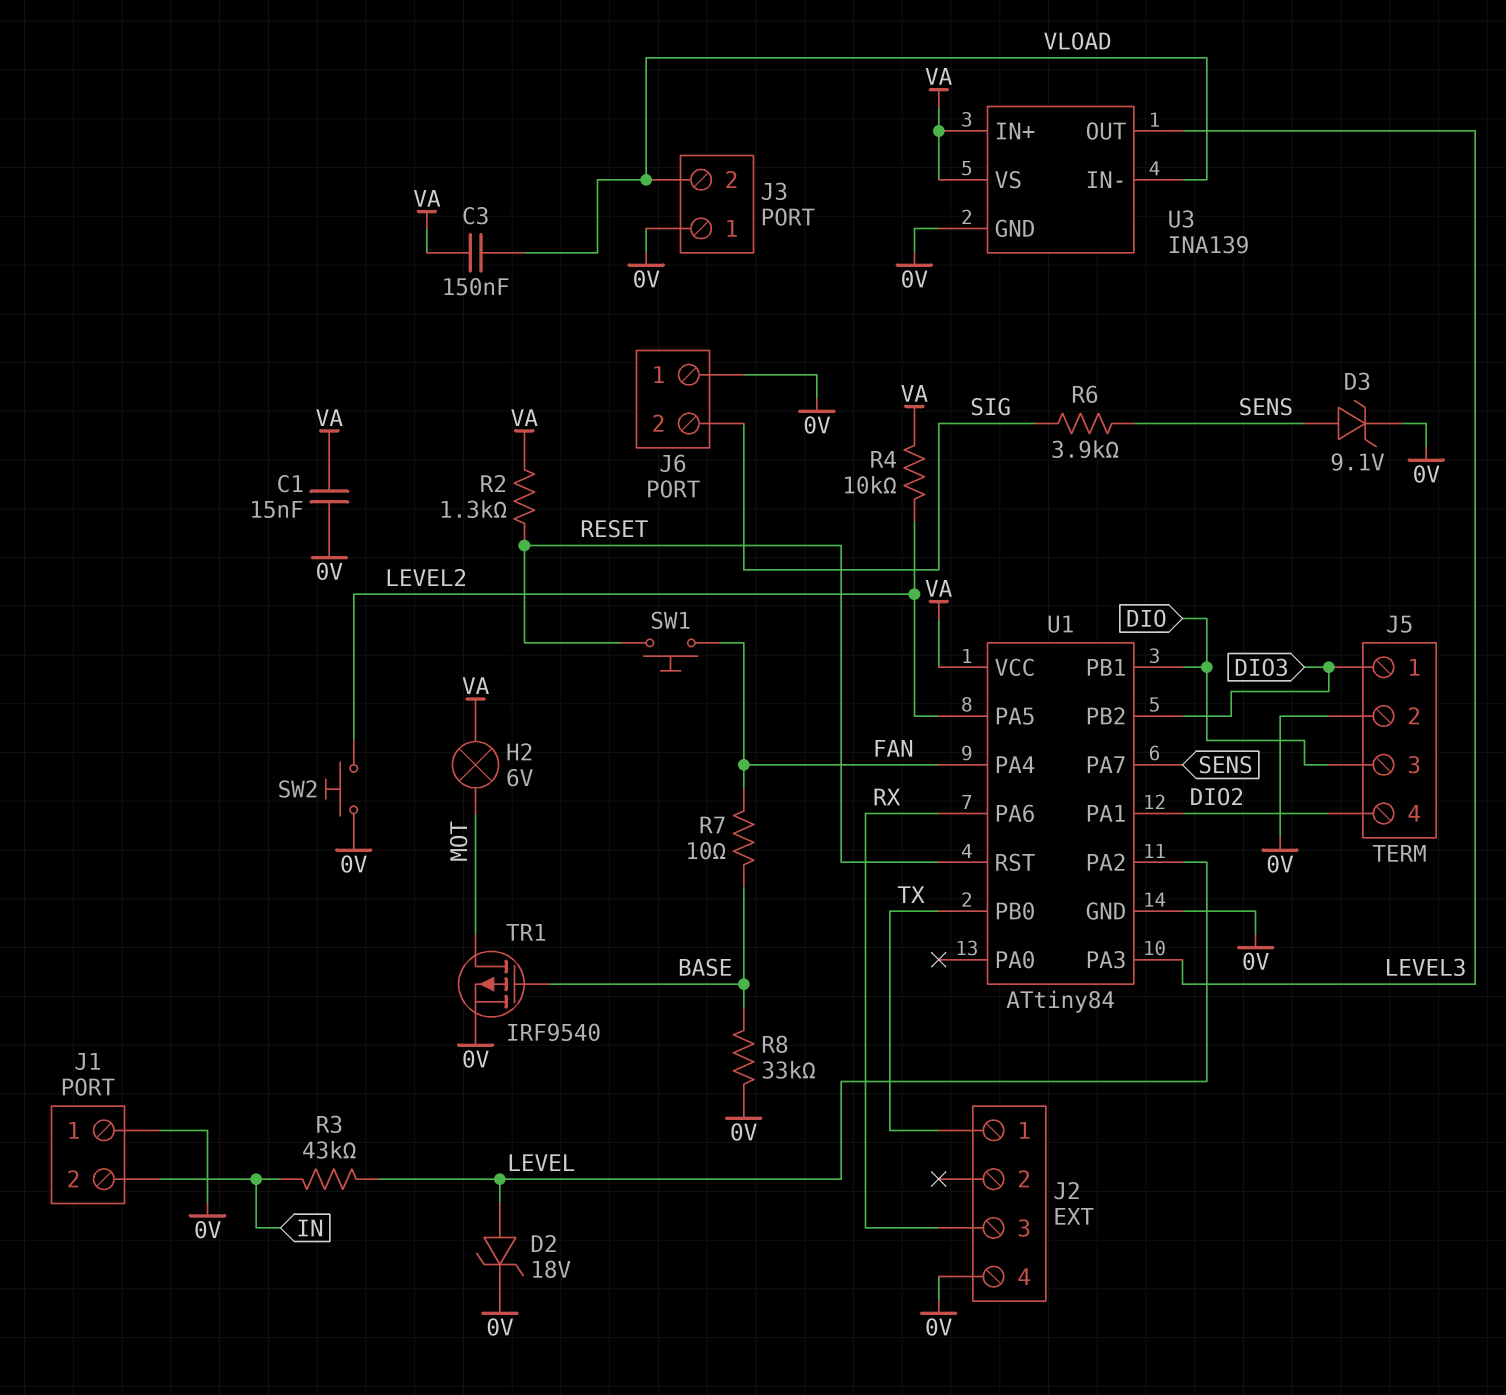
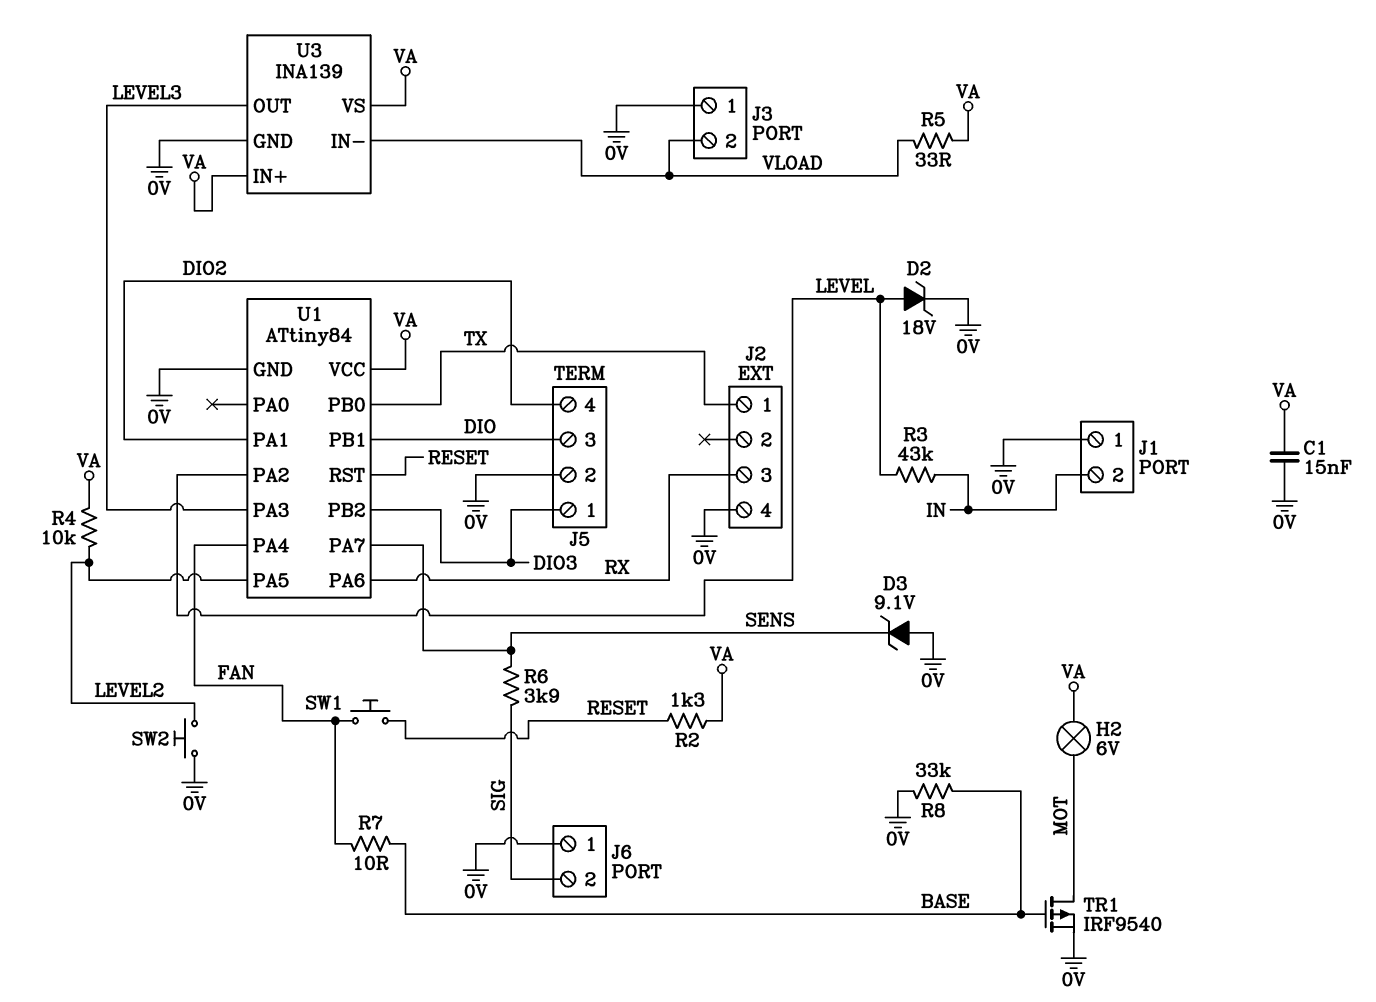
C3: 150nF (VA, VLOAD) -> none
D3: zener 9.1V (A SENS, K 0V) -> zener 9.1V (A 0V, K SENS)
R5: none -> 33 (VA, VLOAD)

